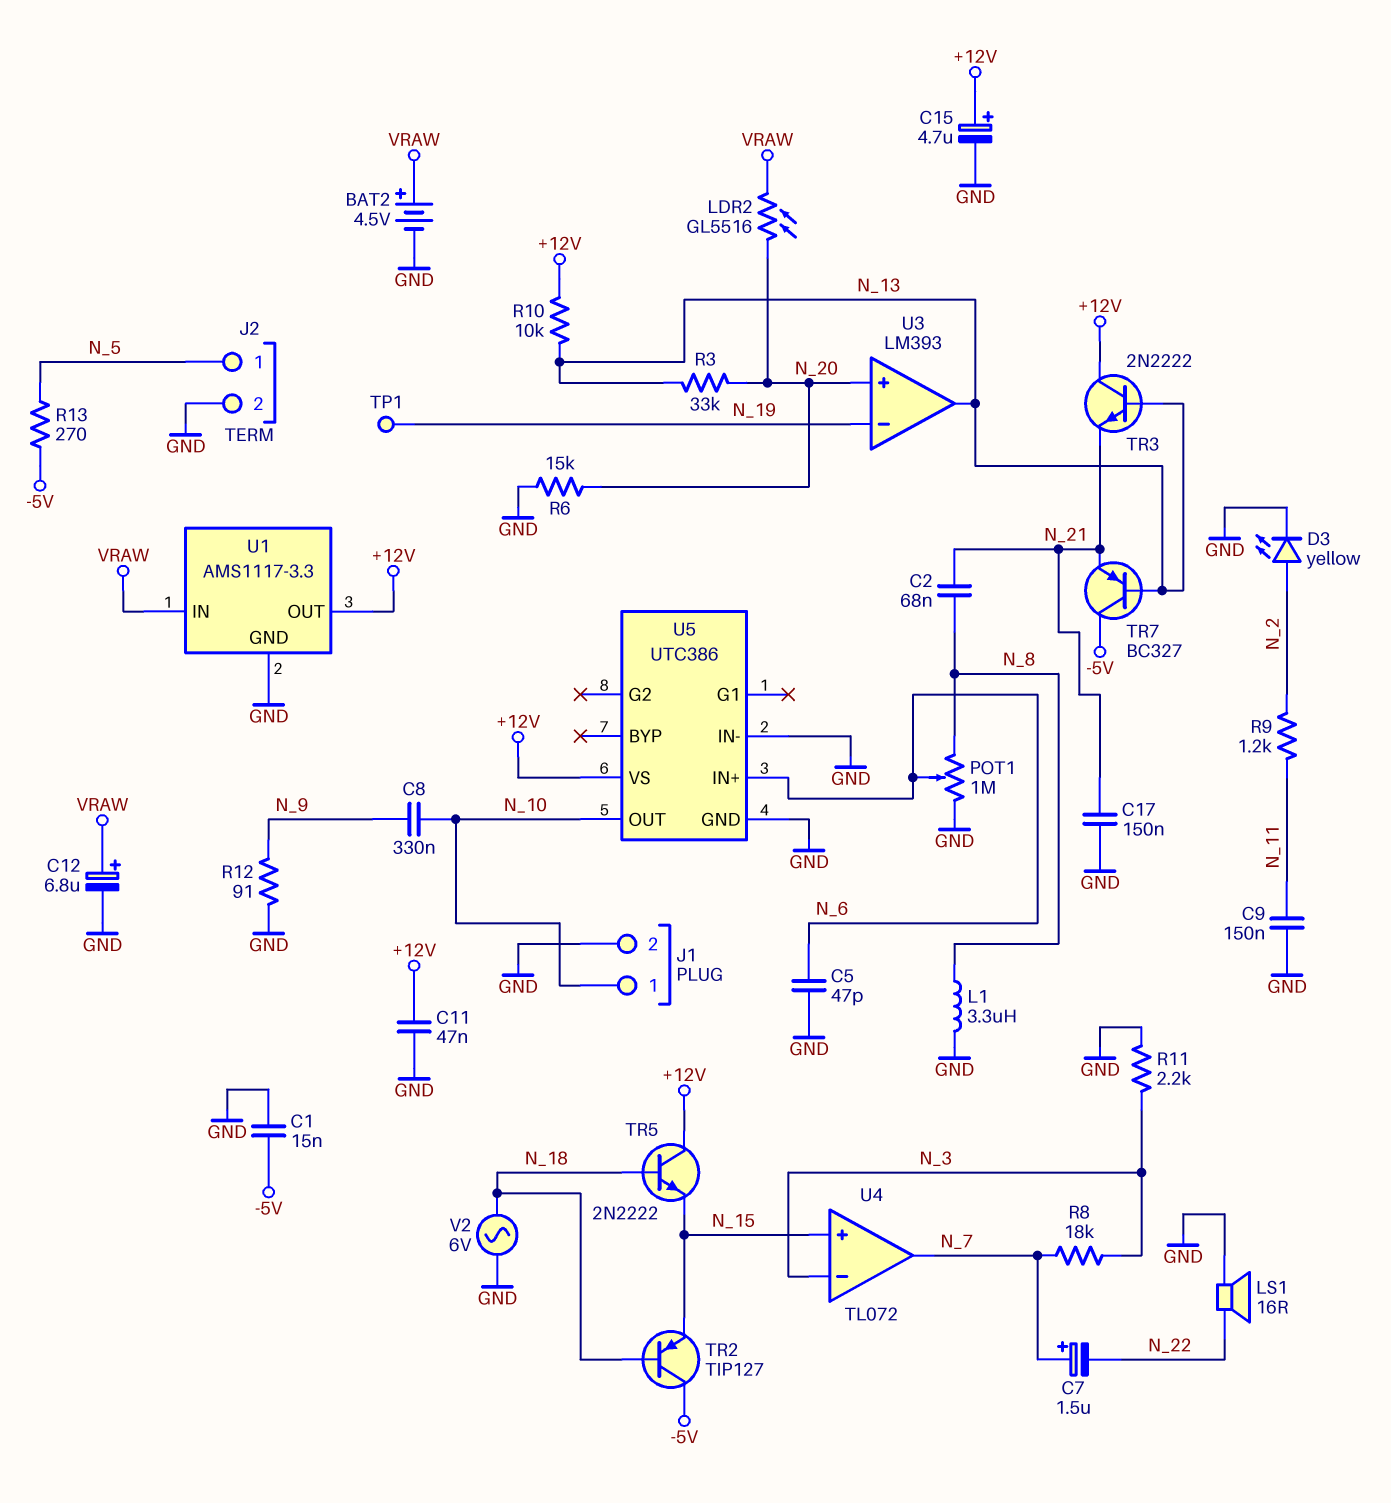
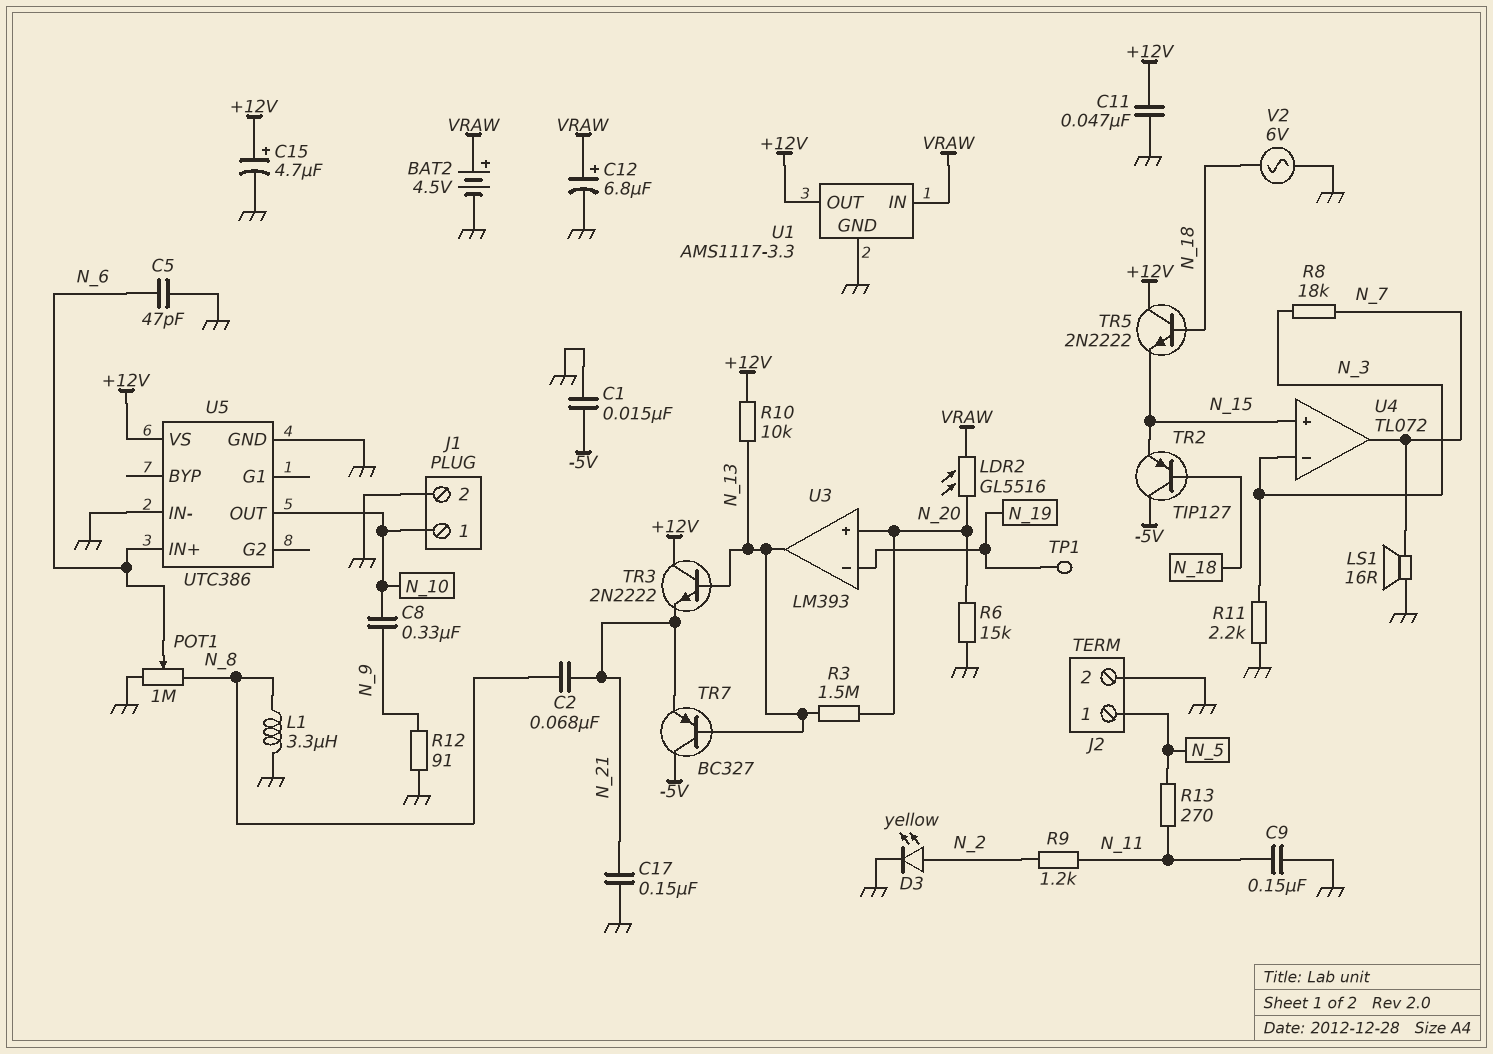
C7: 1.5uF (plus N_7, minus N_22) -> none
LS1: speaker 16R (GND, N_22) -> speaker 16R (GND, N_7)
R3: 33k (N_13, N_20) -> 1.5M (N_13, N_20)
R13: 270 (-5V, N_5) -> 270 (N_5, N_11)

